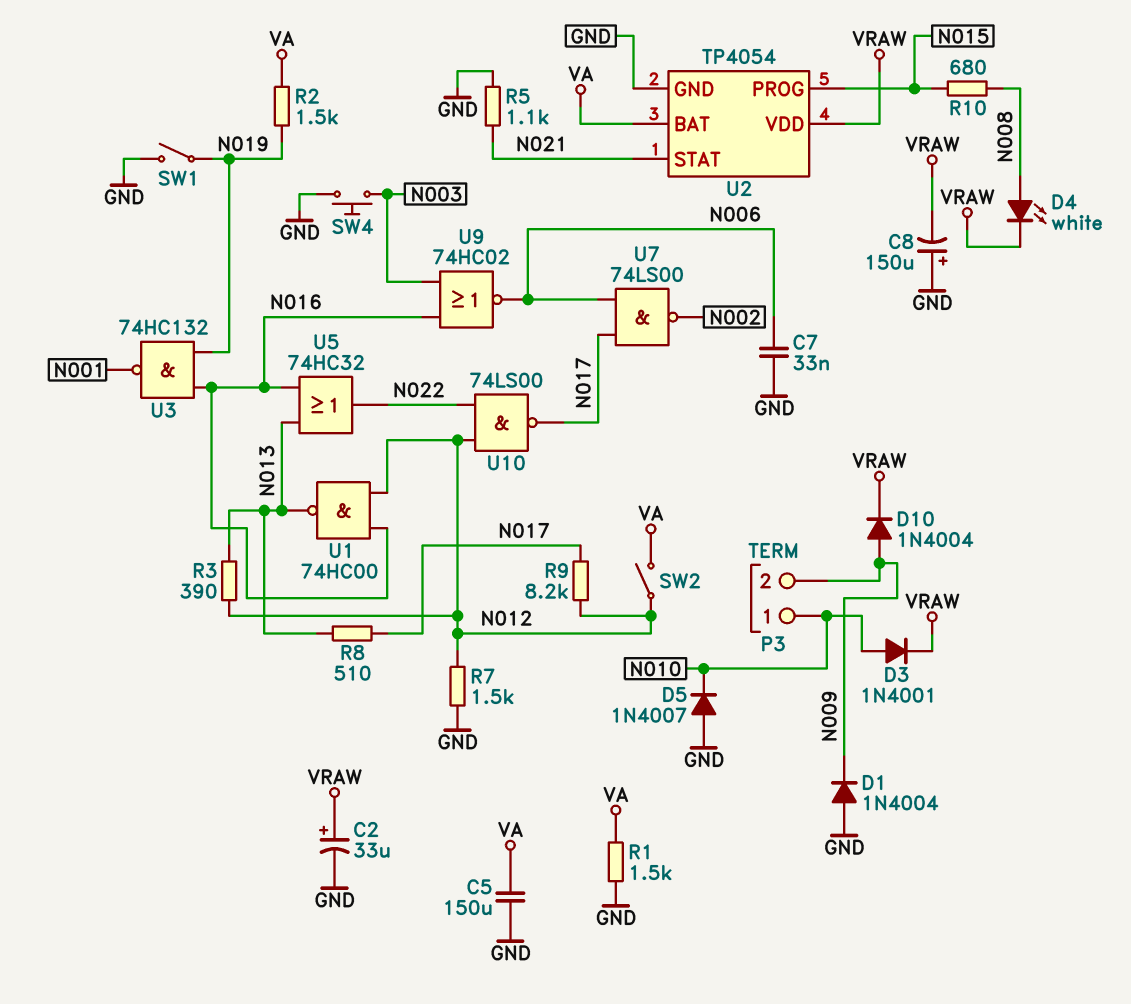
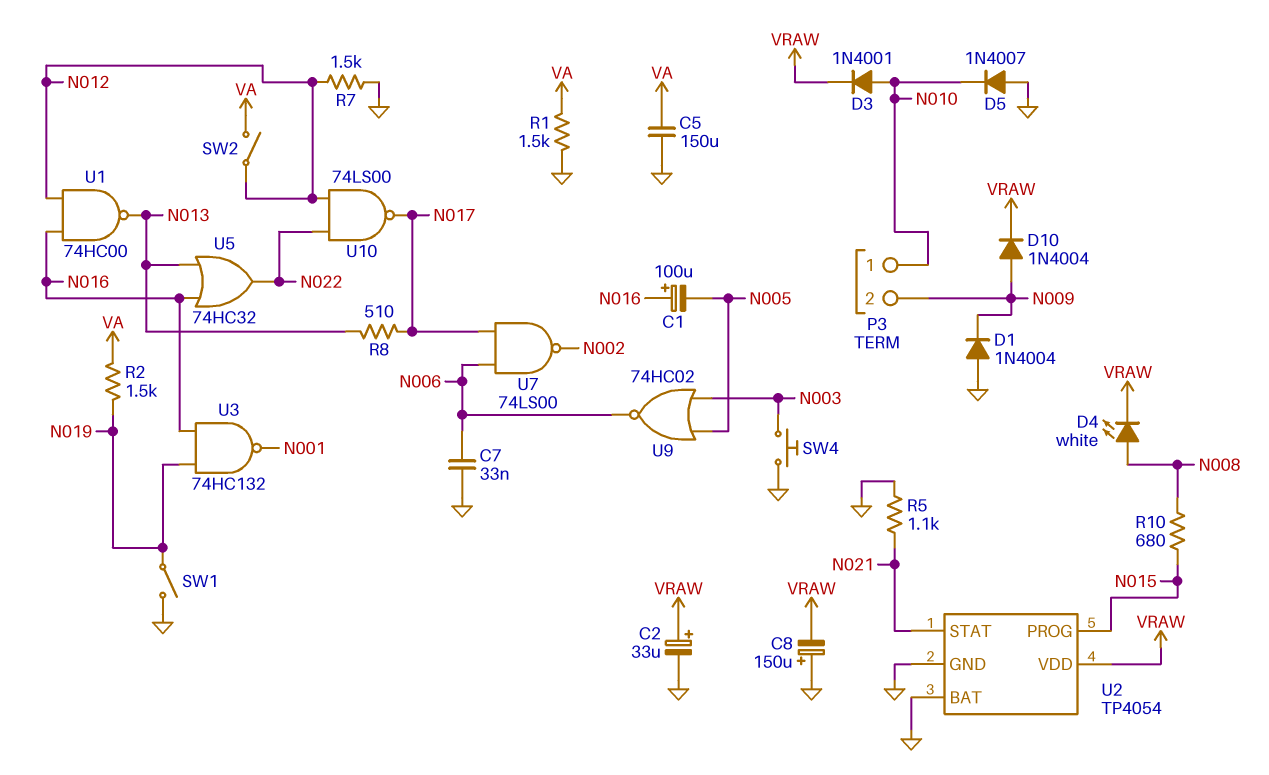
C1: none -> 100uF (plus N016, minus N005)
R3: 390 (N012, N013) -> none
R9: 8.2k (N012, N017) -> none
U2 pin BAT: VA -> GND
U9: NOR 74HC02 (in N003, in N016, out N006) -> NOR 74HC02 (in N003, in N005, out N006)

